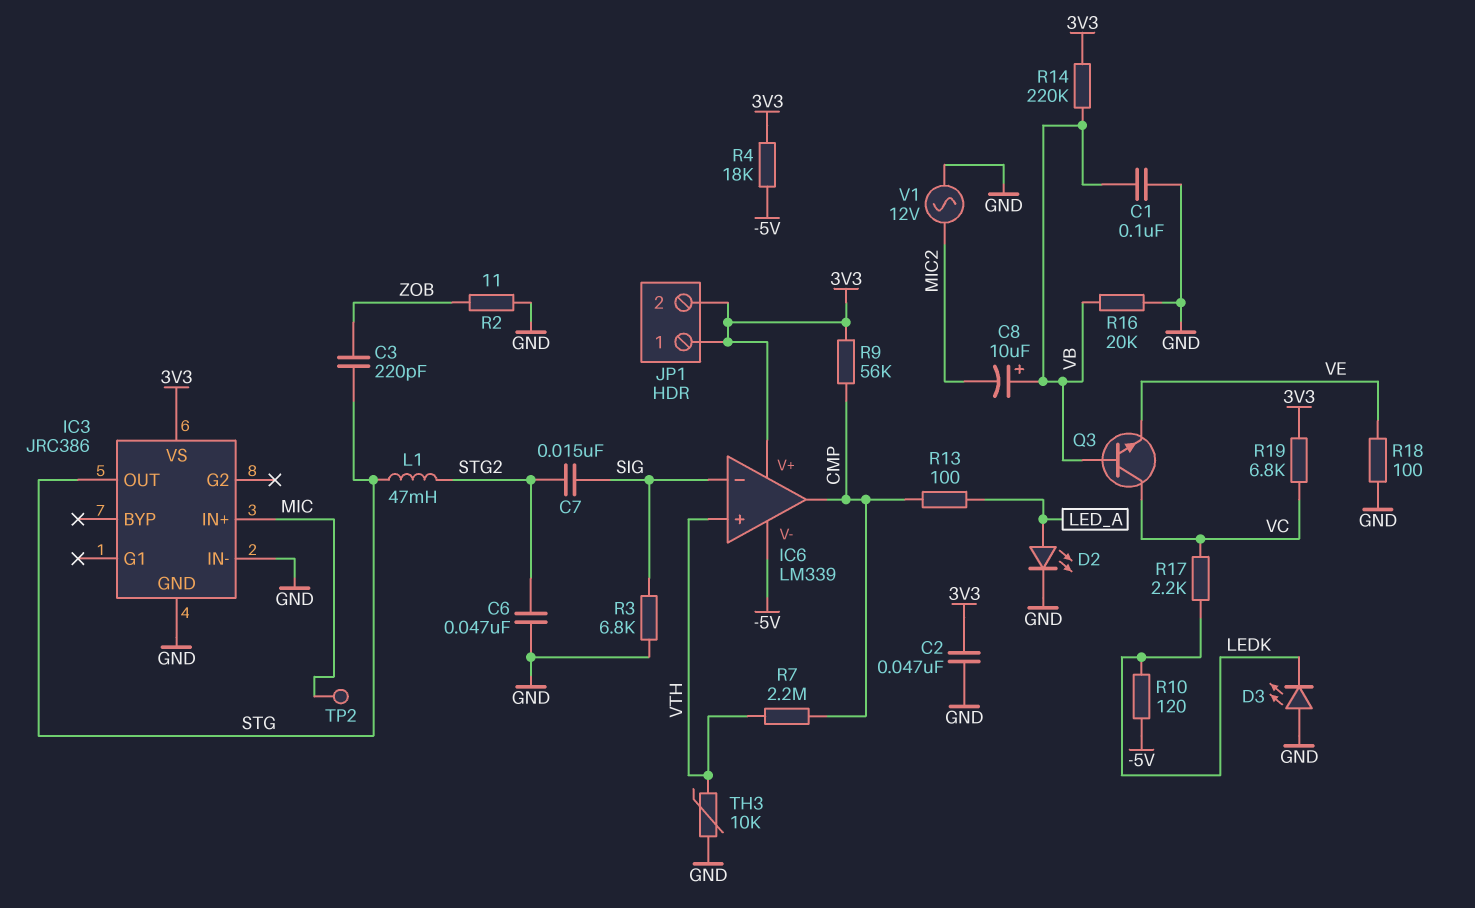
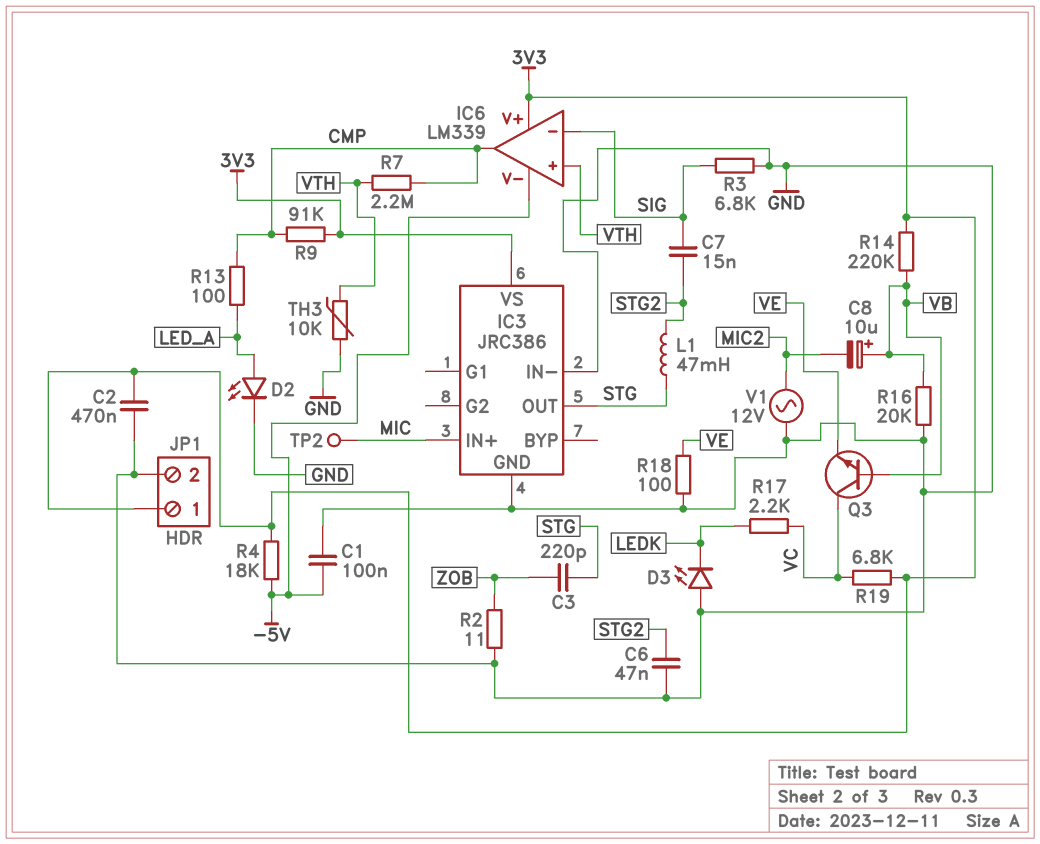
C1: 100nF (GND, VB) -> 100nF (-5V, GND)
C2: 47nF (3V3, GND) -> 470nF (3V3, GND)
JP1 pin 2: 3V3 -> GND
R9: 56k (3V3, CMP) -> 91k (3V3, CMP)
R10: 120 (-5V, LEDK) -> none

